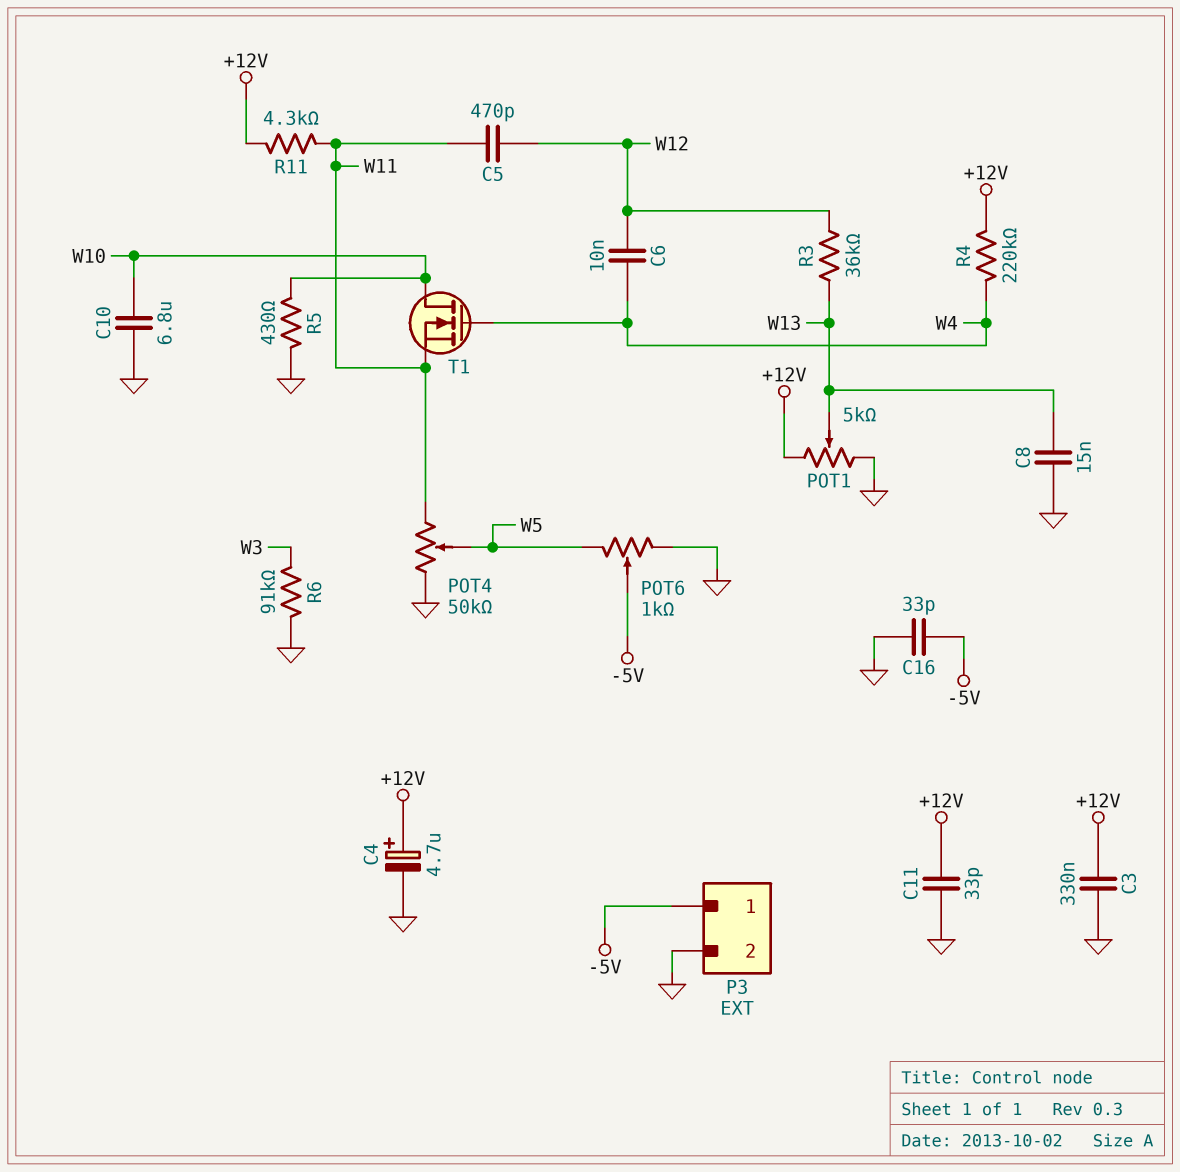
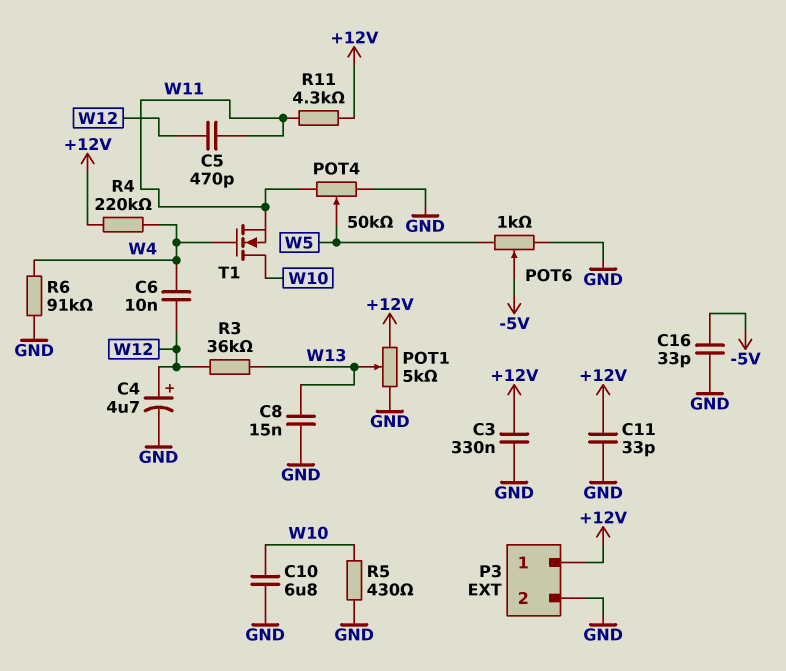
C4: 4.7uF (plus +12V, minus GND) -> 4.7uF (plus W12, minus GND)
P3 pin 1: -5V -> +12V
R6: 91k (GND, W3) -> 91k (GND, W4)

